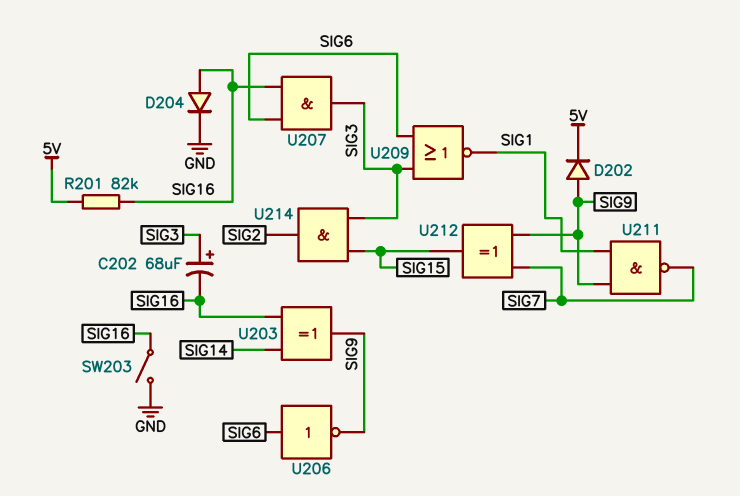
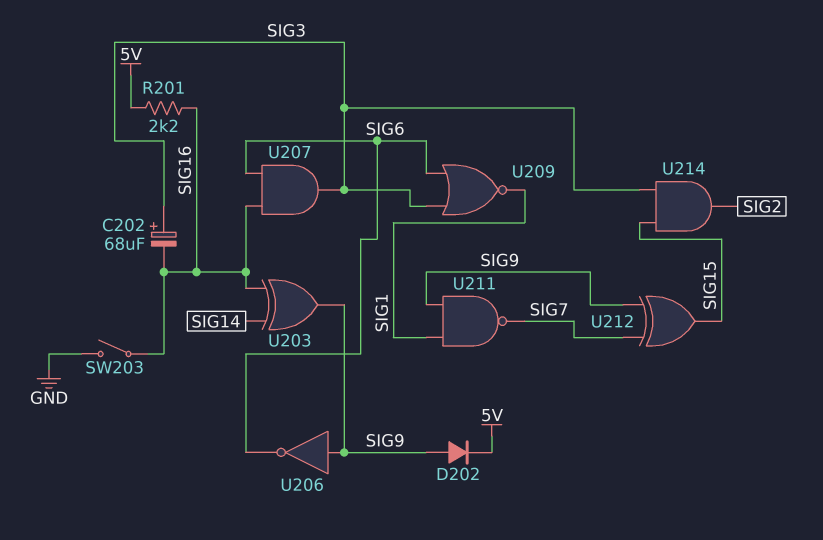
D204: diode (A SIG16, K GND) -> none
R201: 82k (5V, SIG16) -> 2.2k (5V, SIG16)
U206: NOT (in SIG6, out SIG9) -> NOT (in SIG9, out SIG6)

